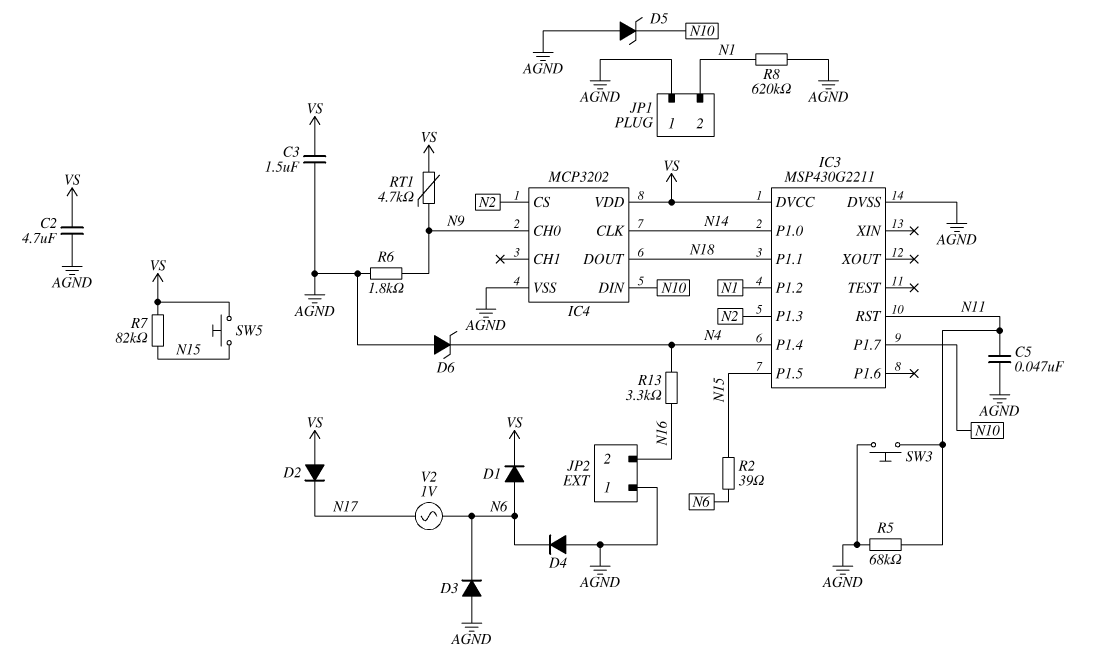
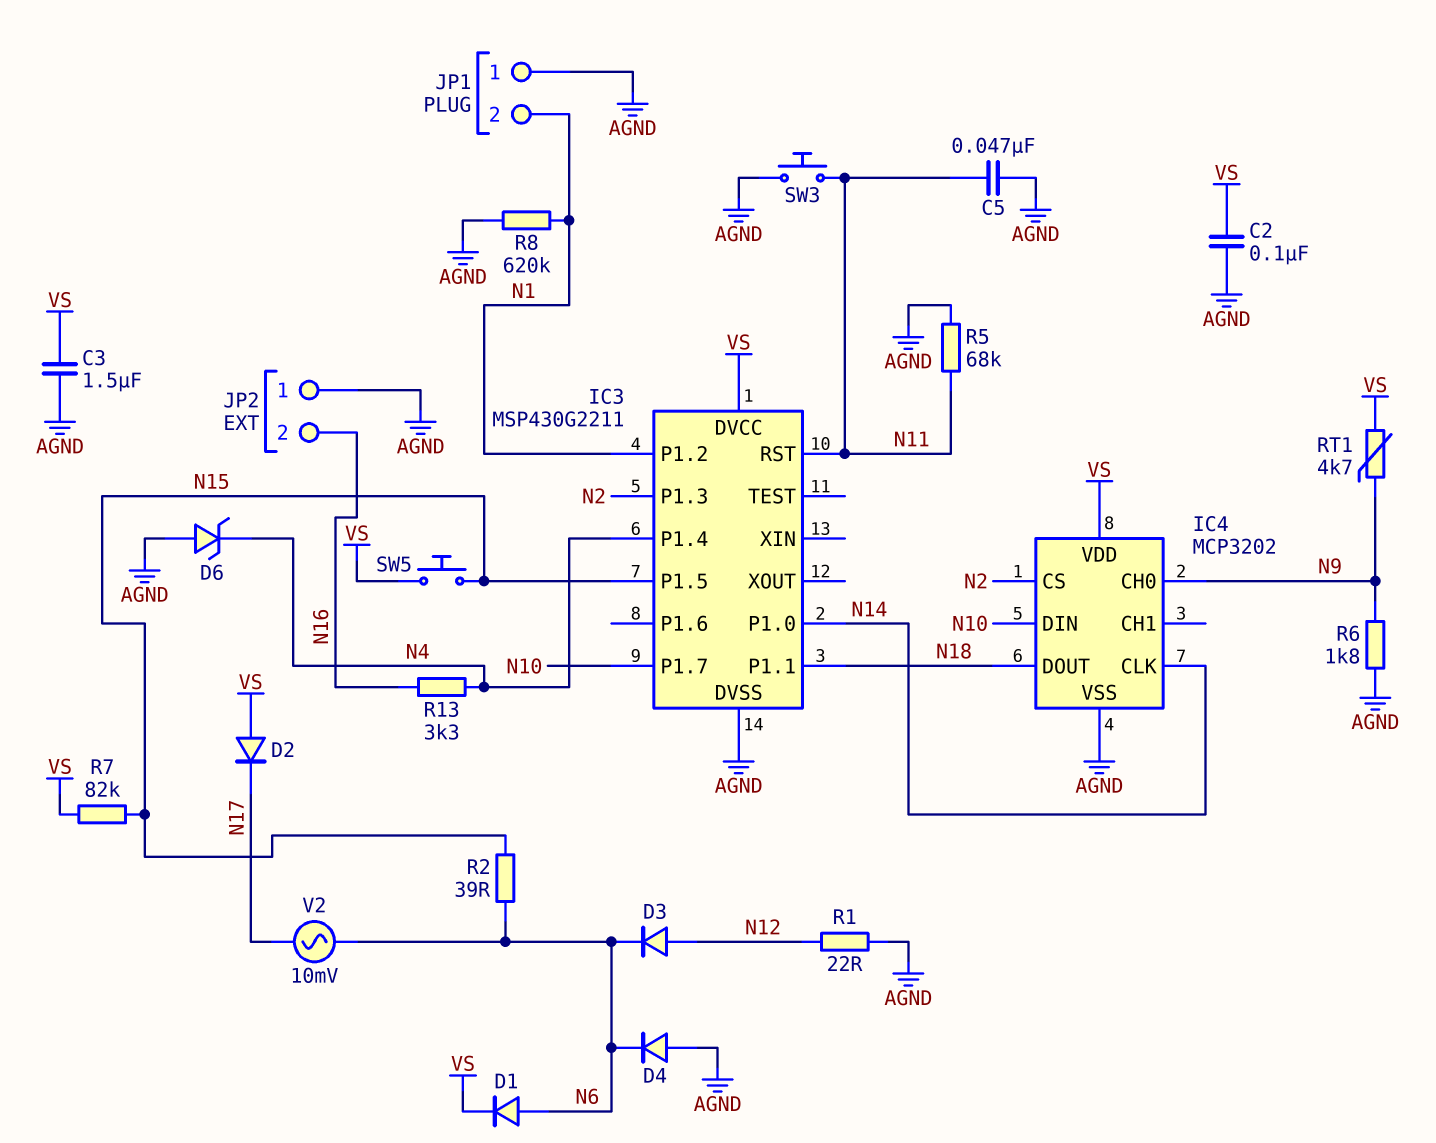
C2: 4.7uF (AGND, VS) -> 100nF (AGND, VS)
D3: diode (A AGND, K N6) -> diode (A N12, K N6)
D5: zener (A AGND, K N10) -> none
R1: none -> 22 (AGND, N12)
V2: AC 1V (N6, N17) -> AC 10mV (N6, N17)

